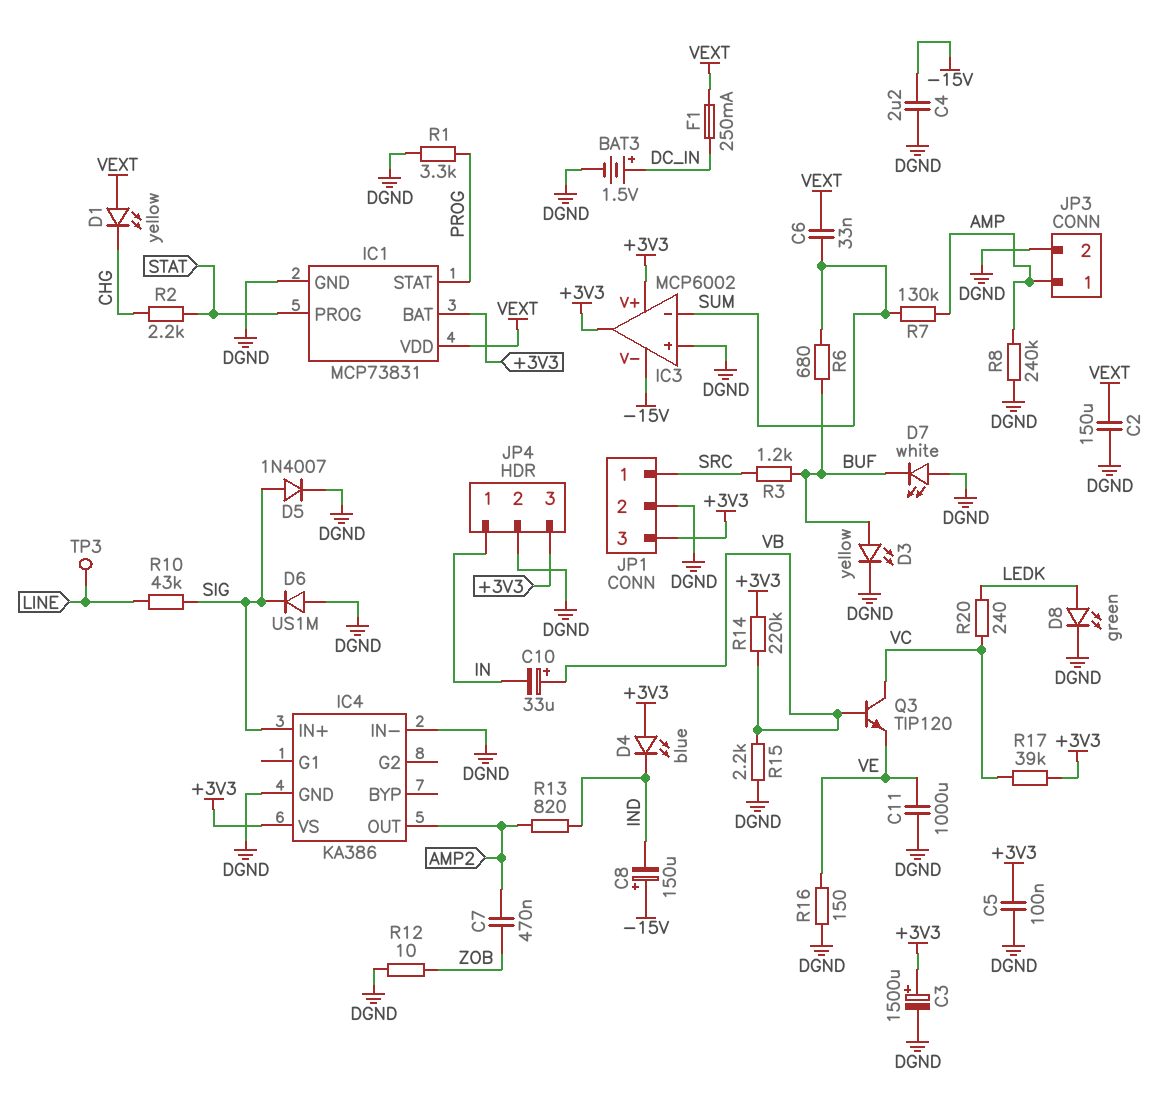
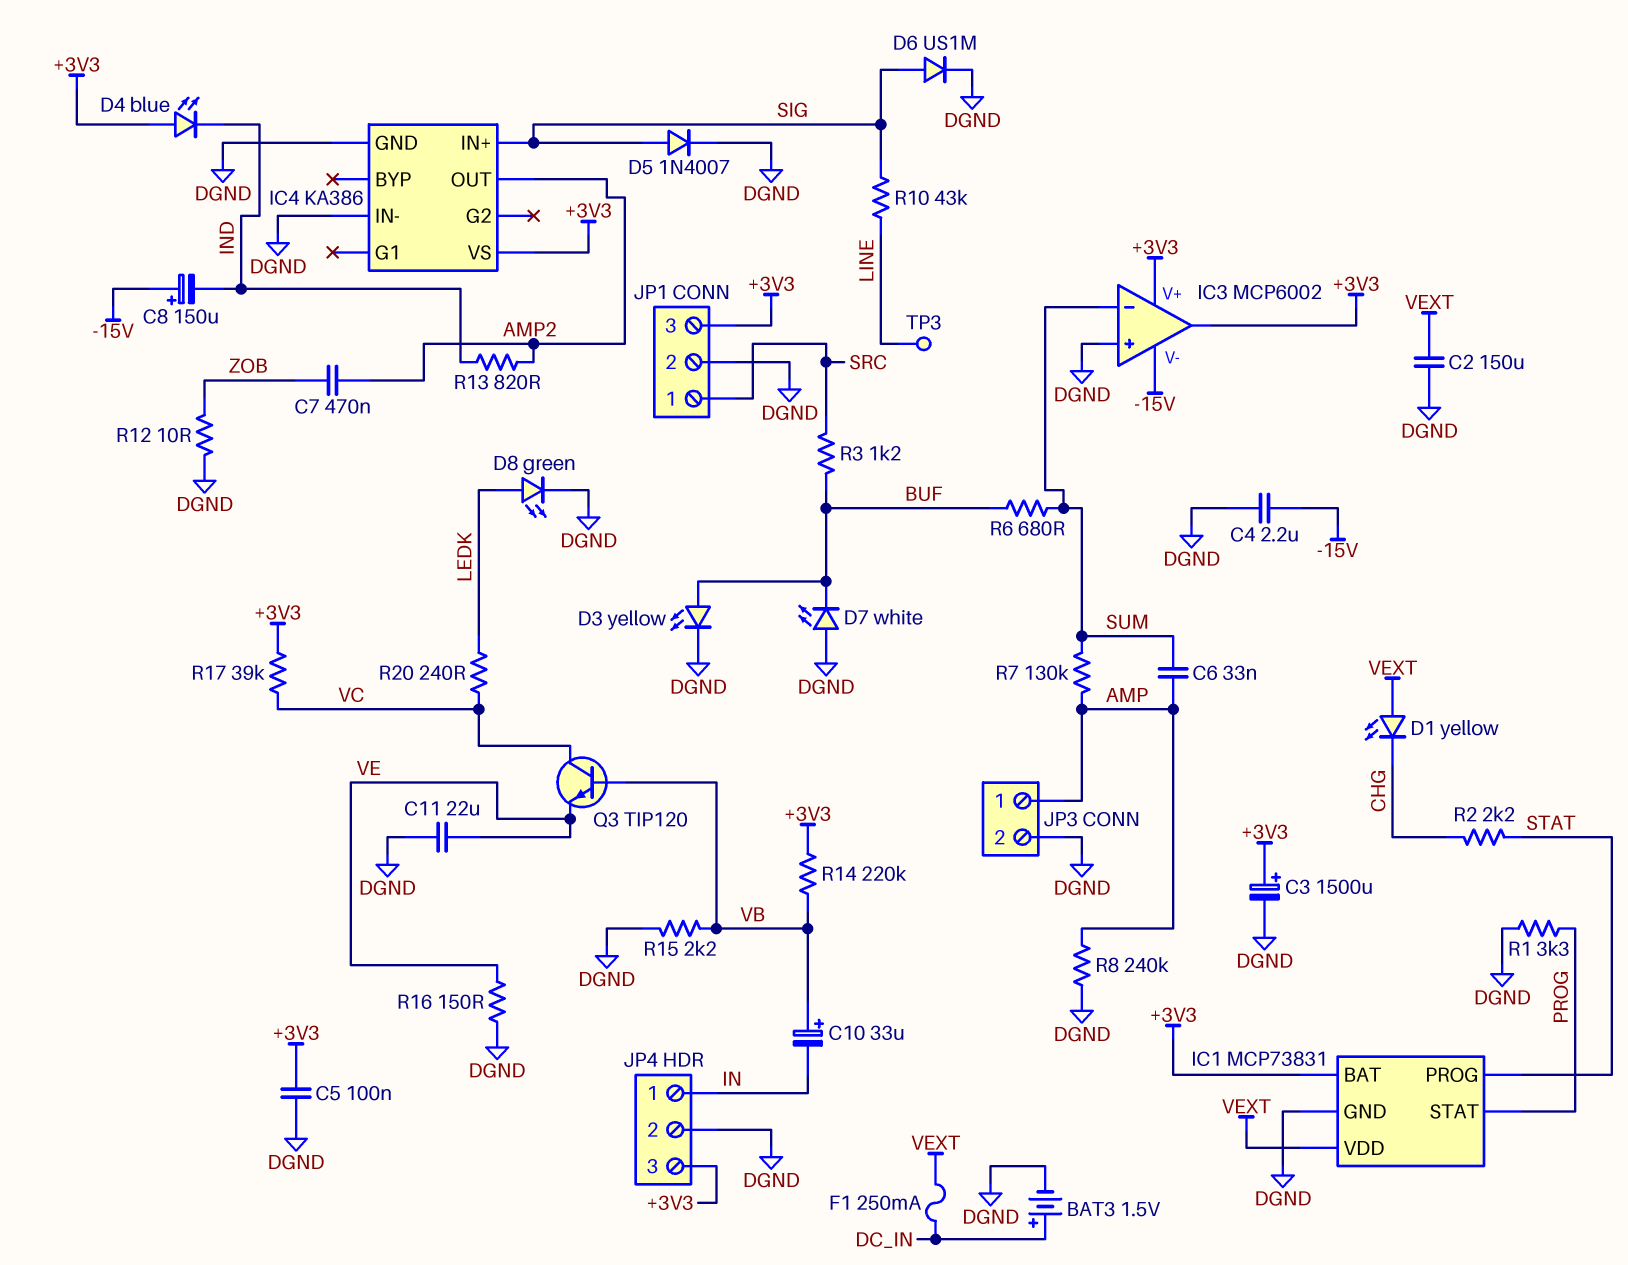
C6: 33nF (SUM, VEXT) -> 33nF (AMP, SUM)
C11: 1000uF (DGND, VE) -> 22uF (DGND, VE)
D6: diode US1M (A DGND, K SIG) -> diode US1M (A SIG, K DGND)

